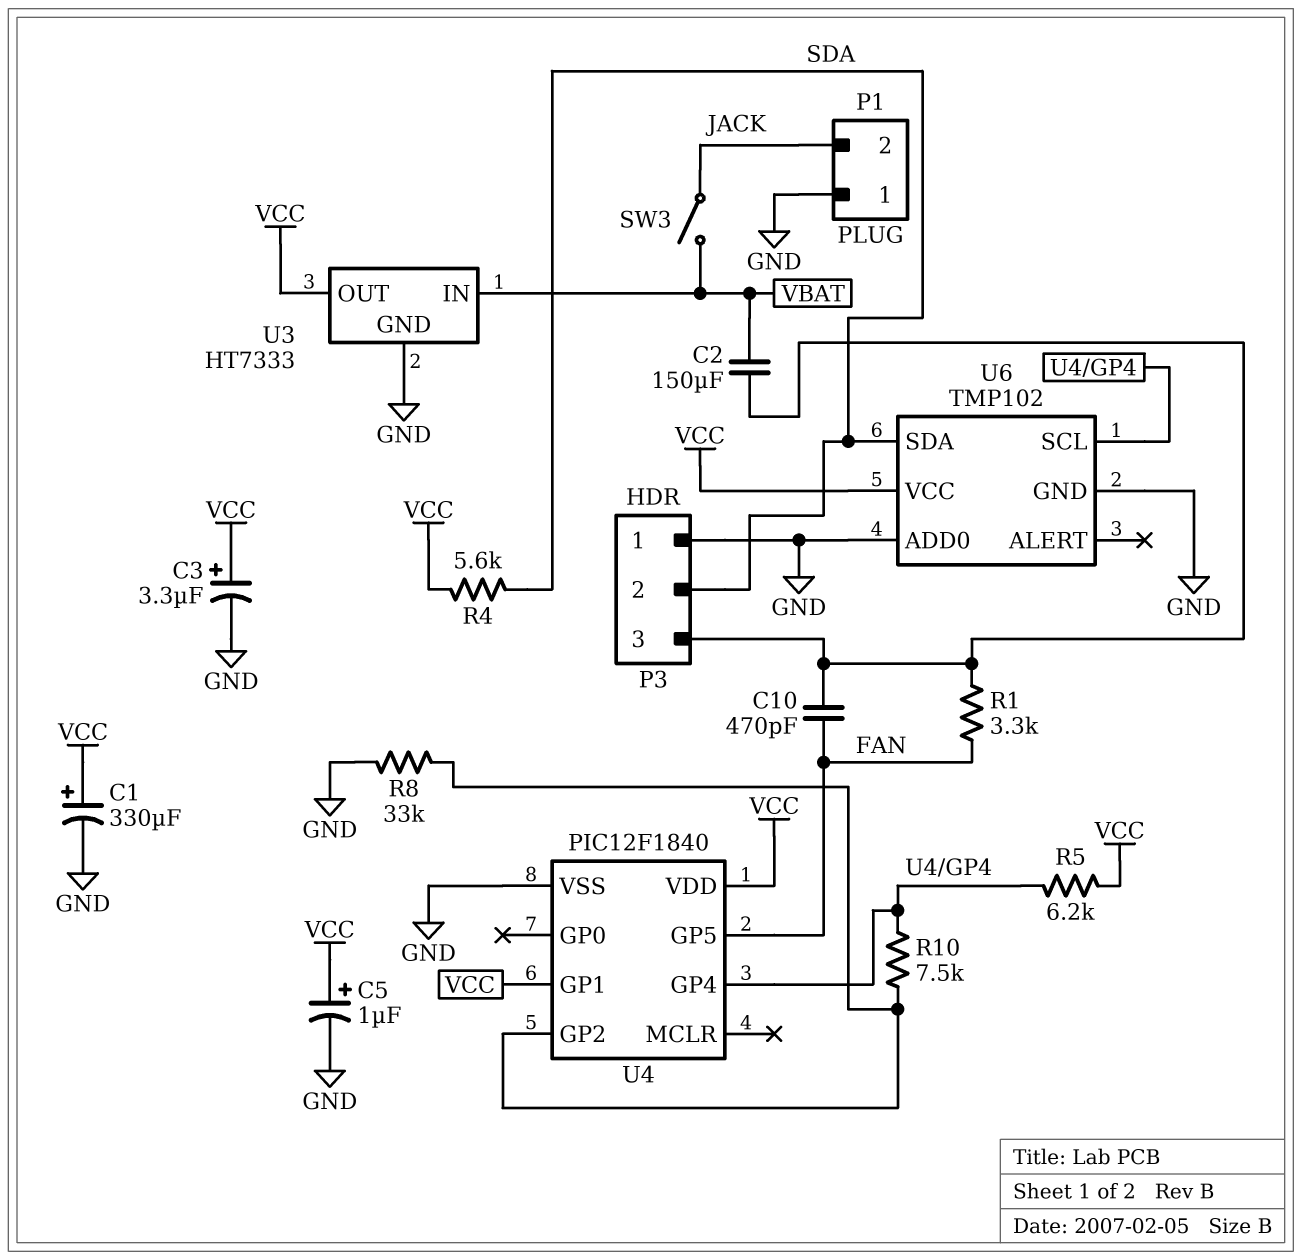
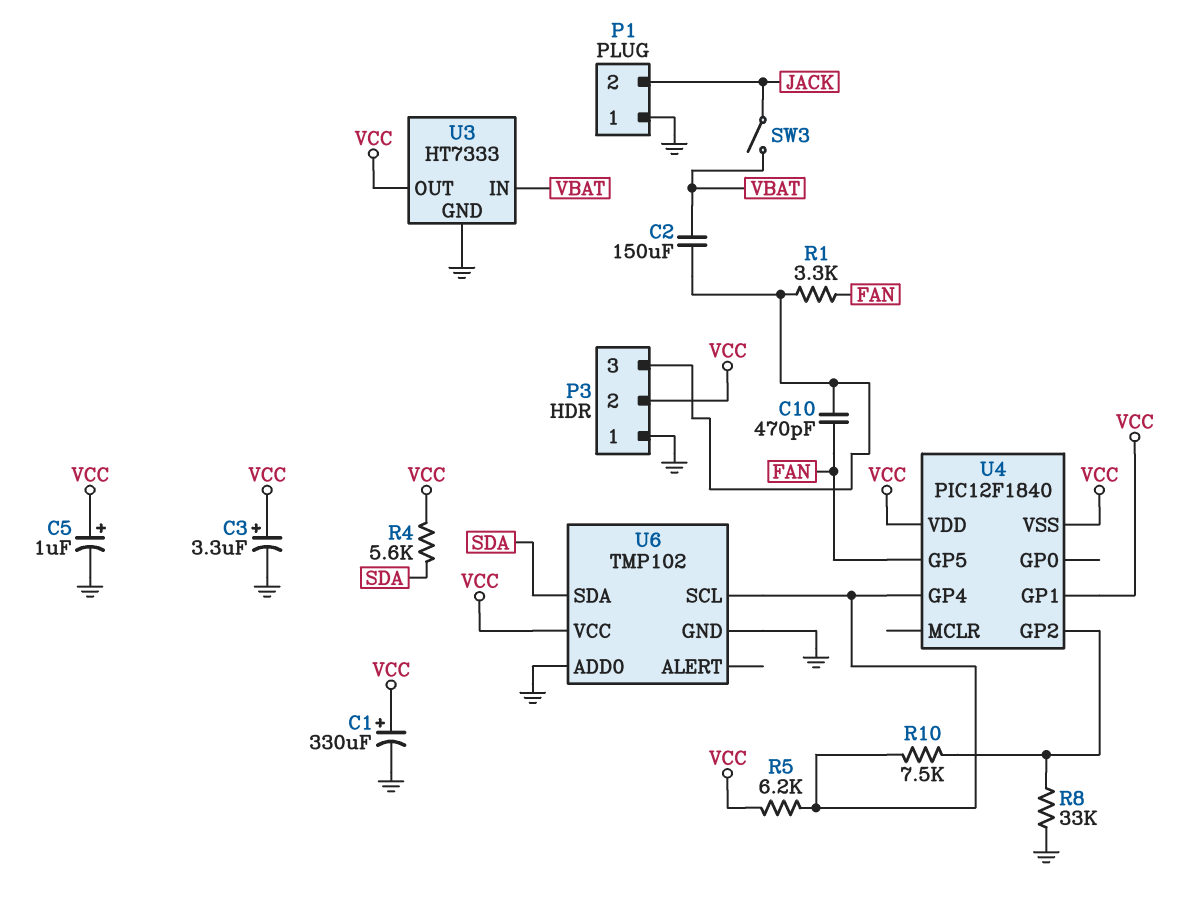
P3 pin 2: SDA -> VCC
U4 pin VSS: GND -> VCC

